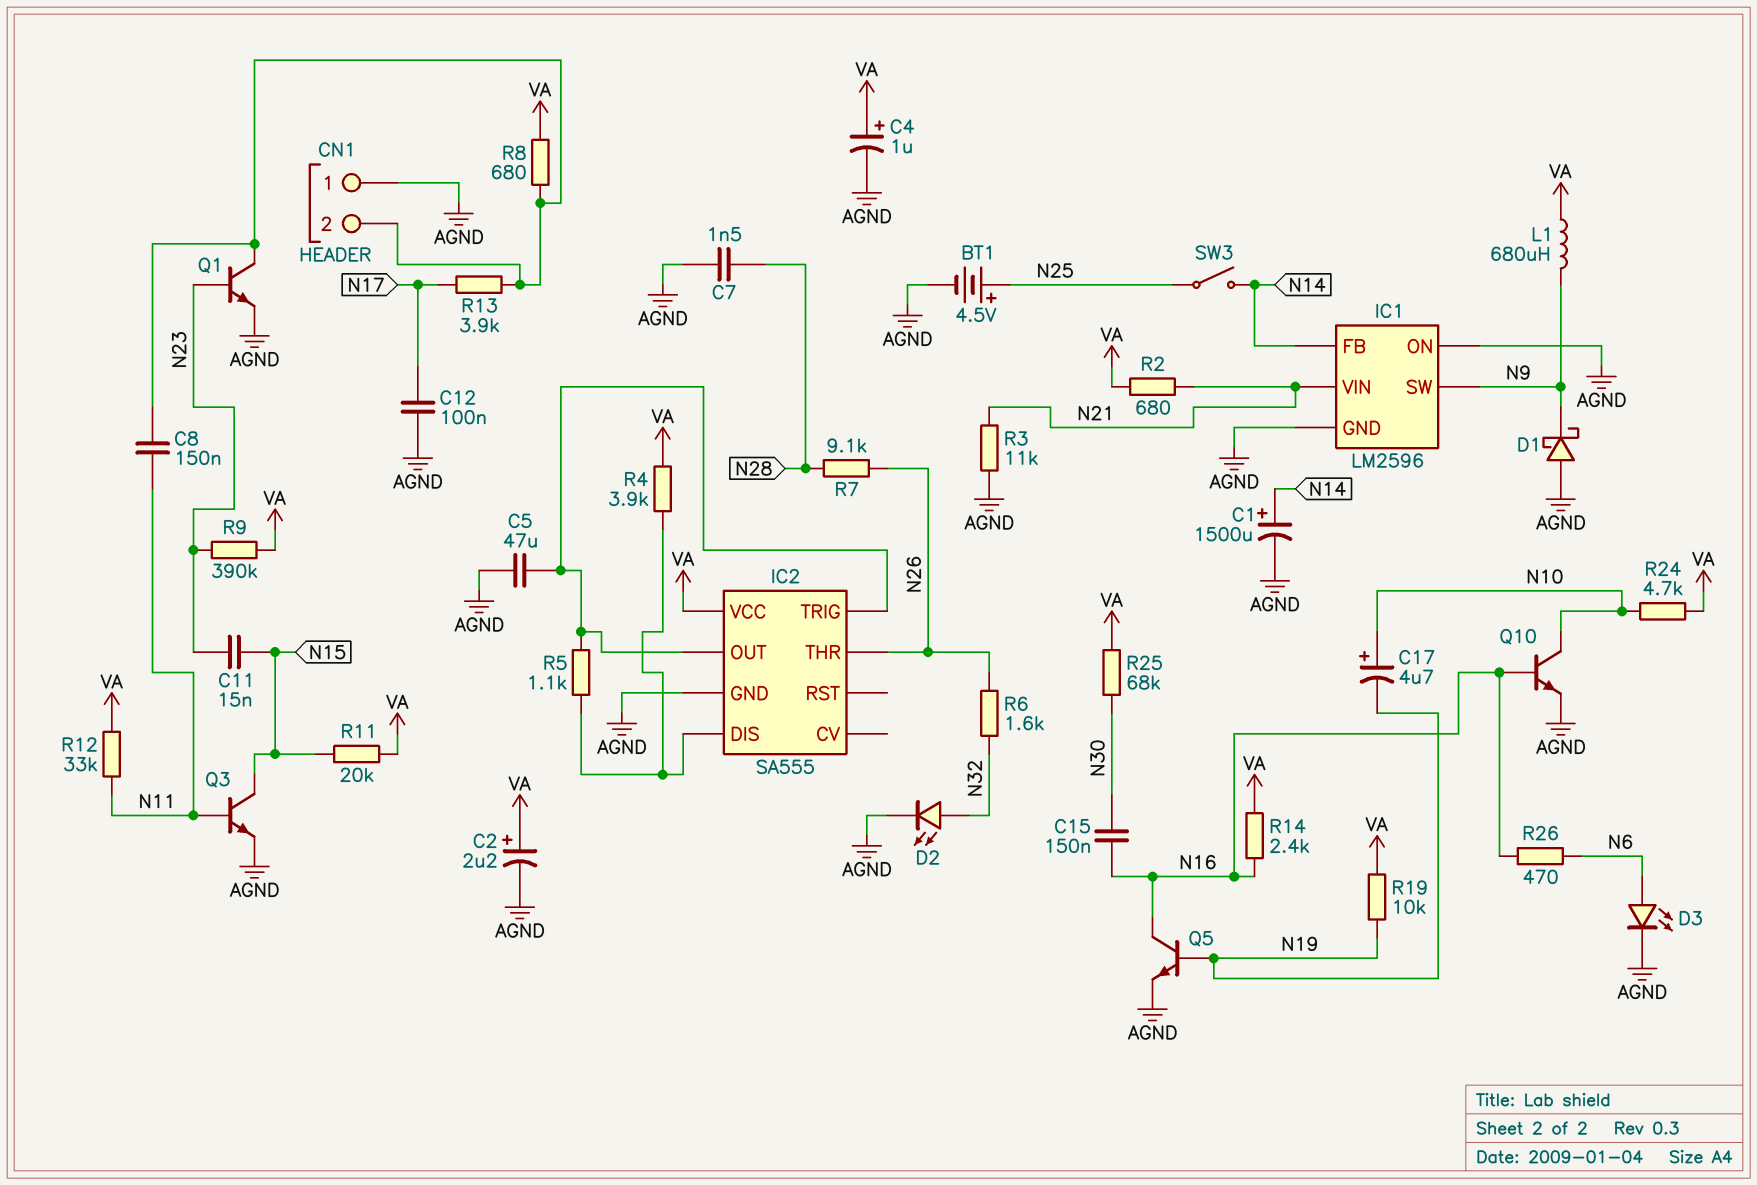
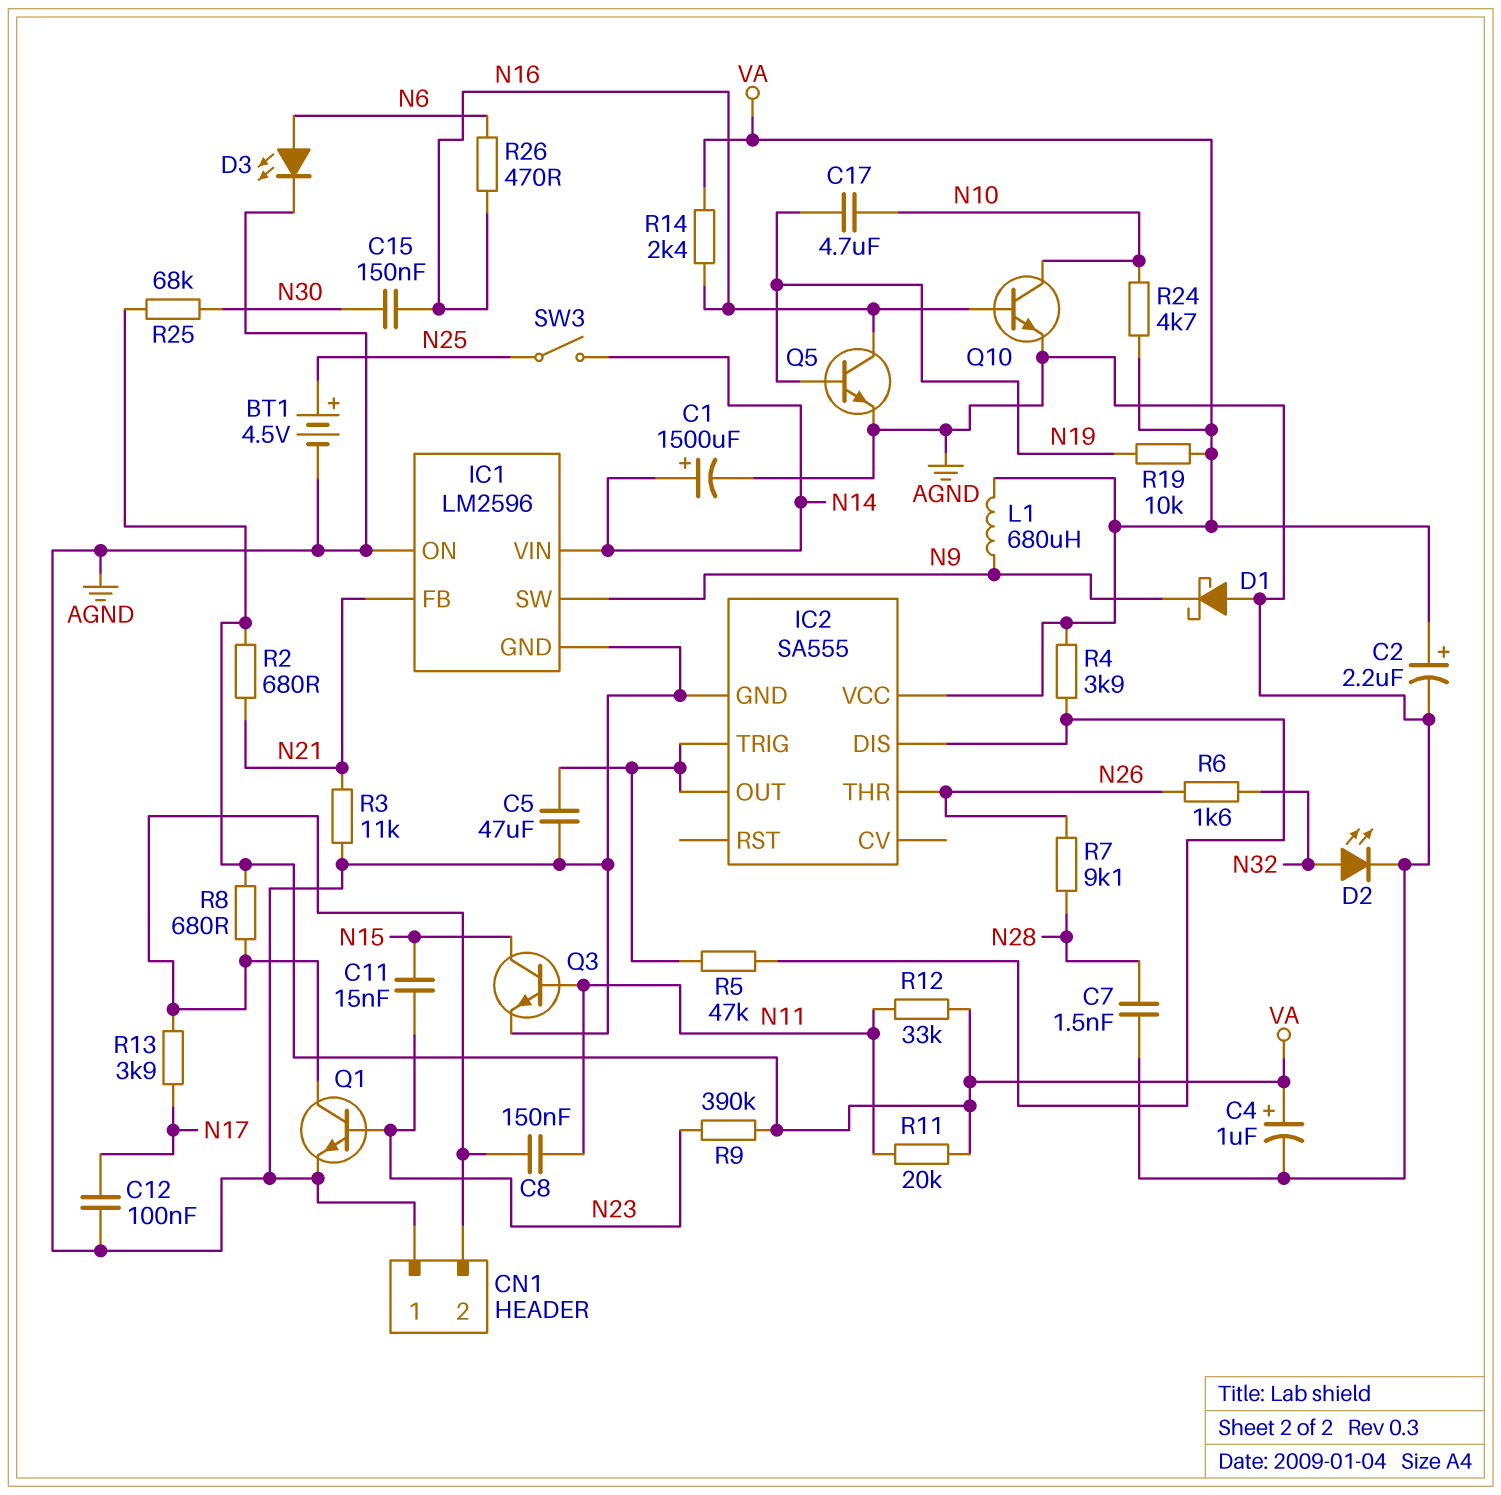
C17: 4.7uF (plus N10, minus N19) -> 4.7uF (N10, N19)
IC1 pin FB: N14 -> N21
IC1 pin VIN: N21 -> N14
R5: 1.1k (IC2/DIS, IC2/OUT) -> 47k (IC2/DIS, IC2/OUT)
R11: 20k (N15, VA) -> 20k (N11, VA)

